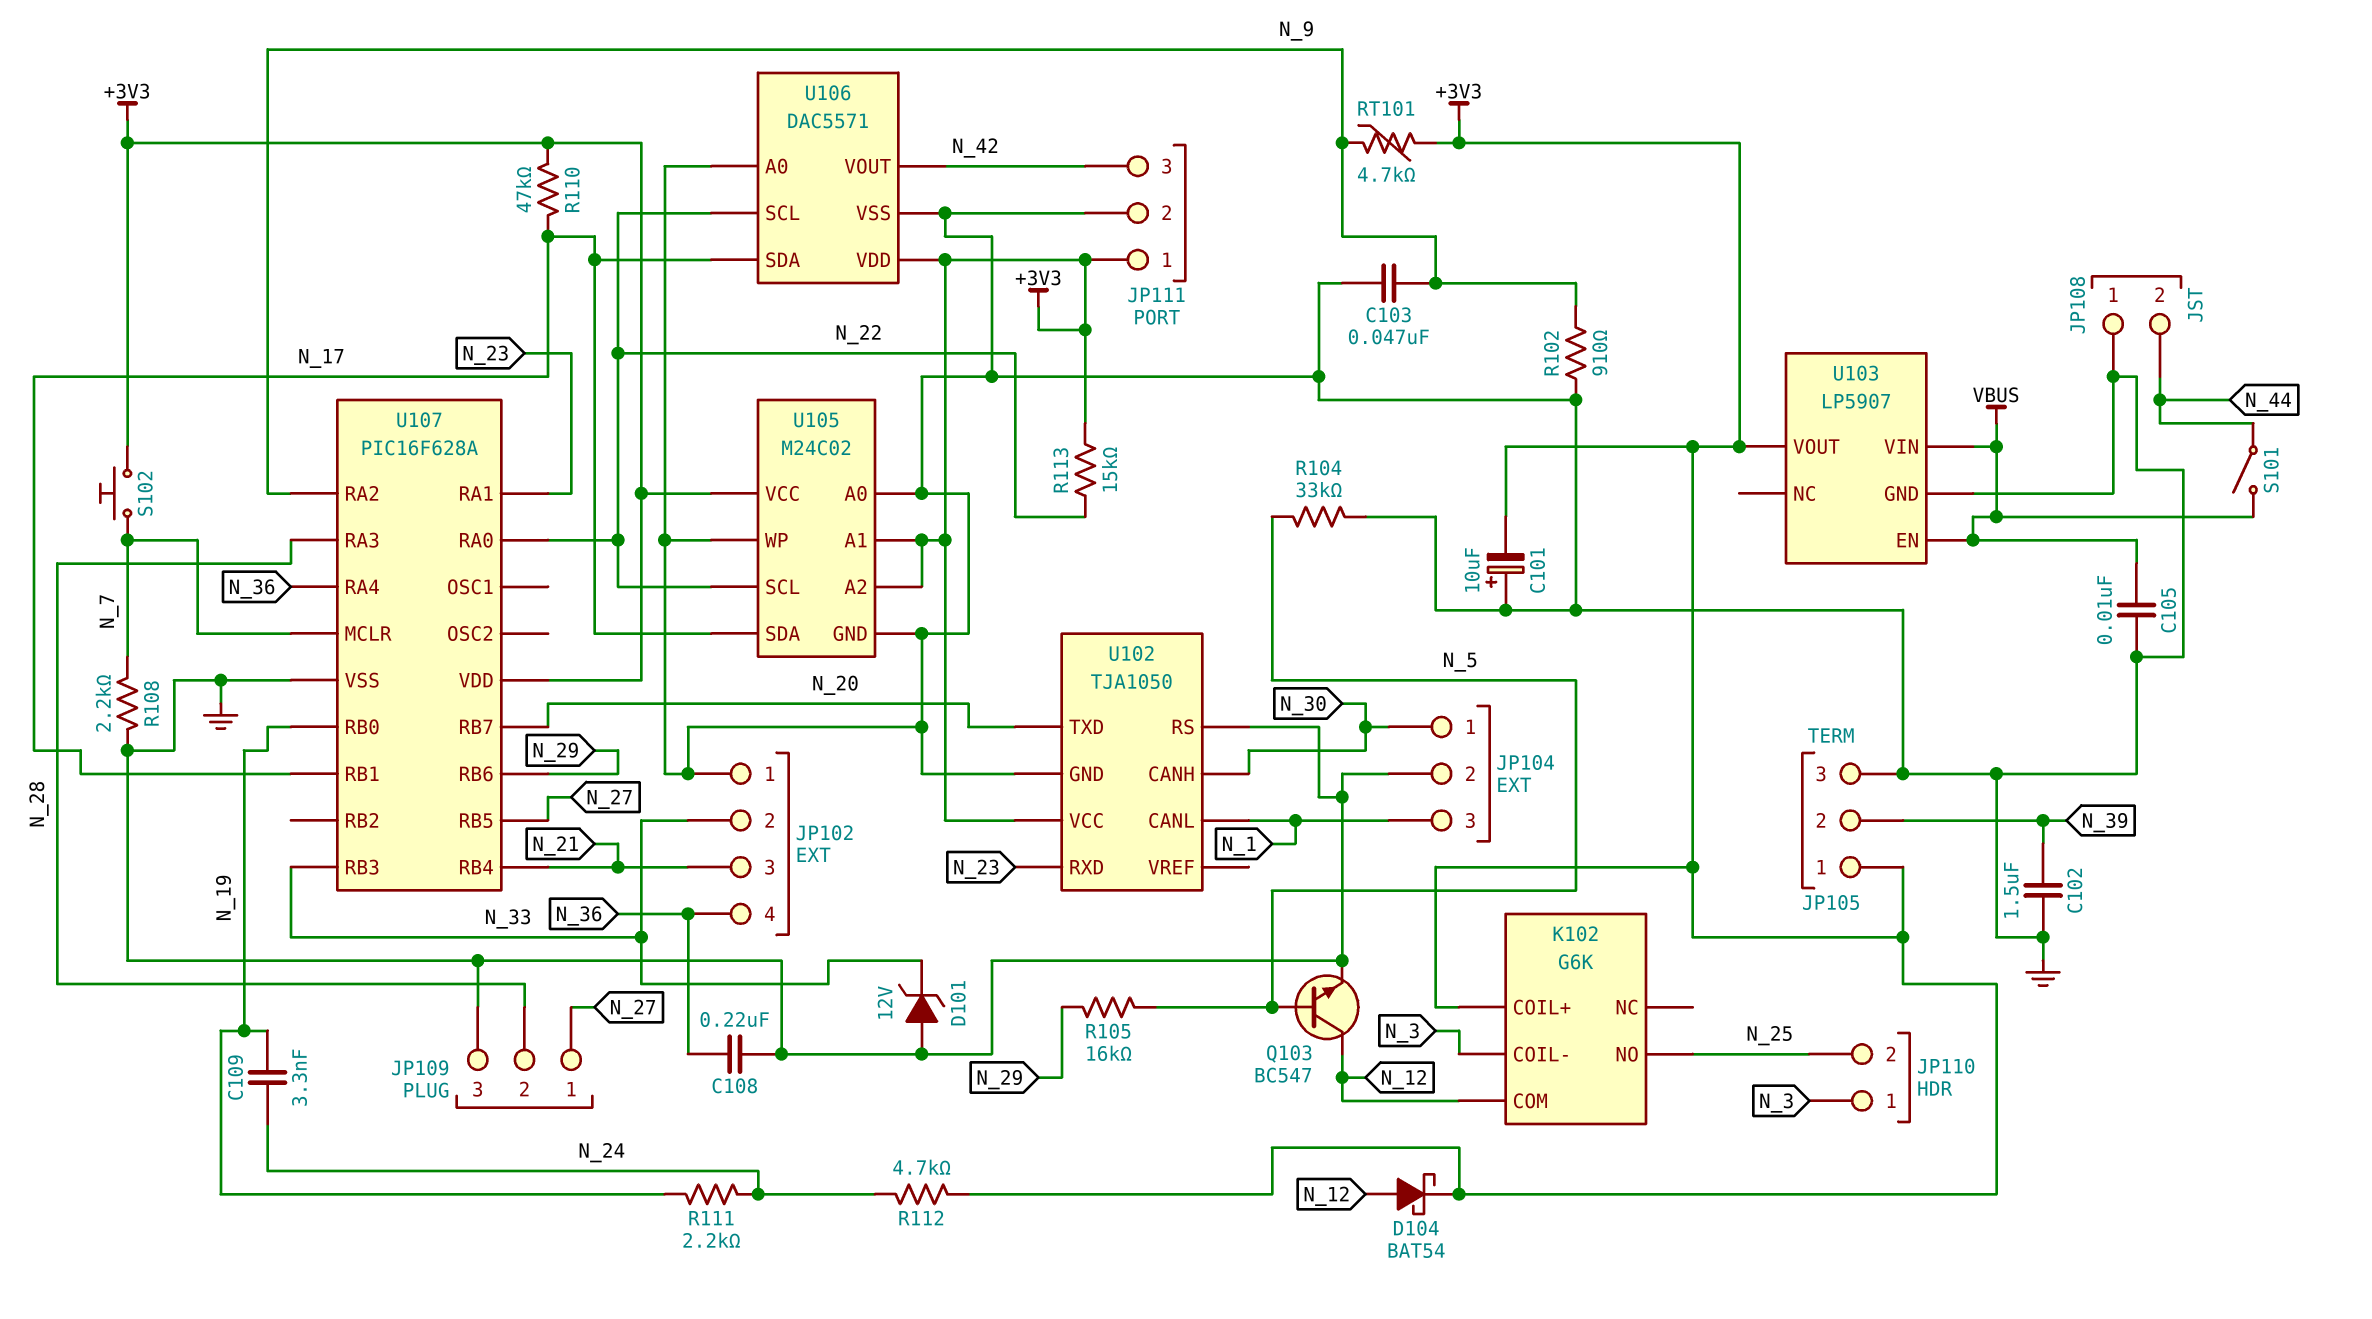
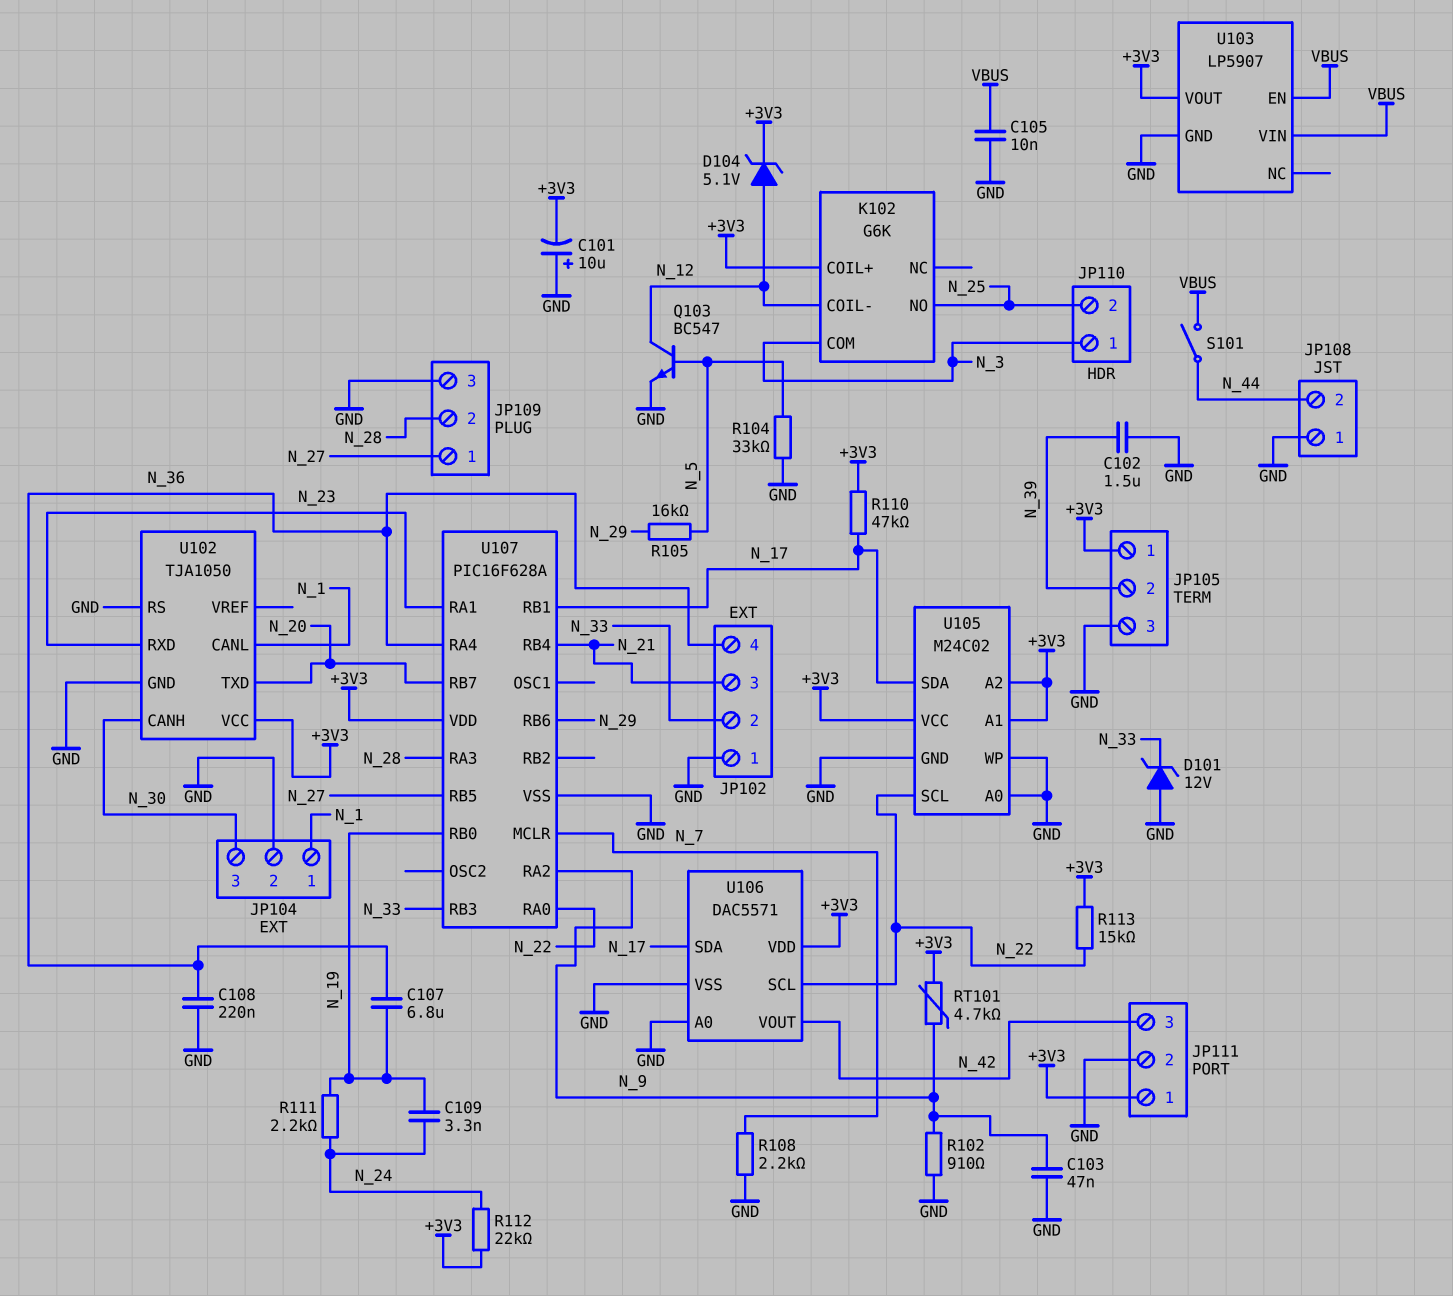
C107: none -> 6.8uF (N_19, N_36)
D104: schottky BAT54 (A N_12, K +3V3) -> zener 5.1V (A N_12, K +3V3)
JP104 pin 1: N_30 -> N_1
JP104 pin 3: N_1 -> N_30
K102 pin COIL-: N_3 -> N_12
K102 pin COM: N_12 -> N_3
R112: 4.7k (+3V3, N_24) -> 22k (+3V3, N_24)
S102: button (+3V3, N_7) -> none

